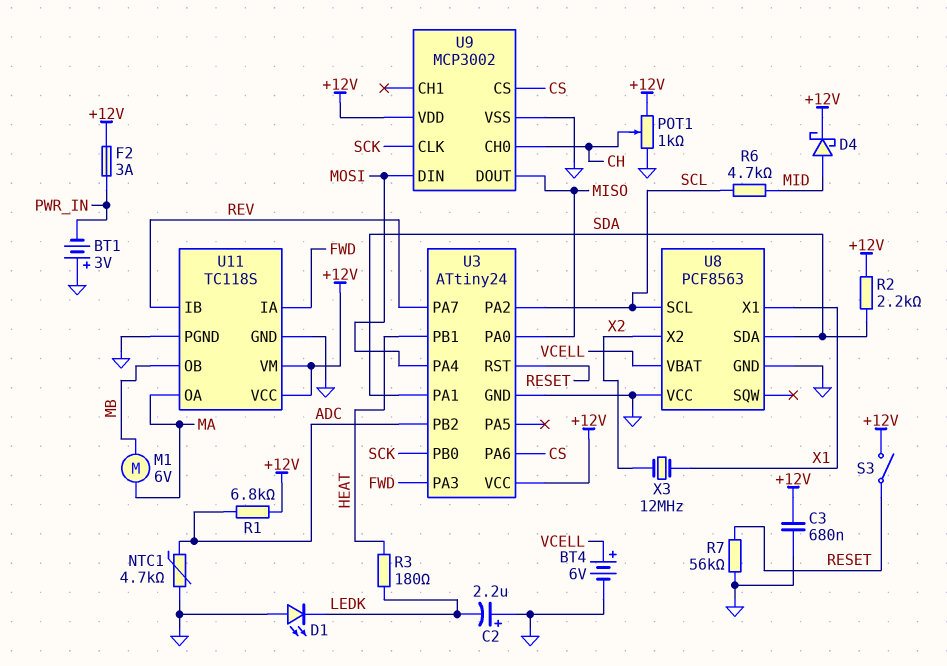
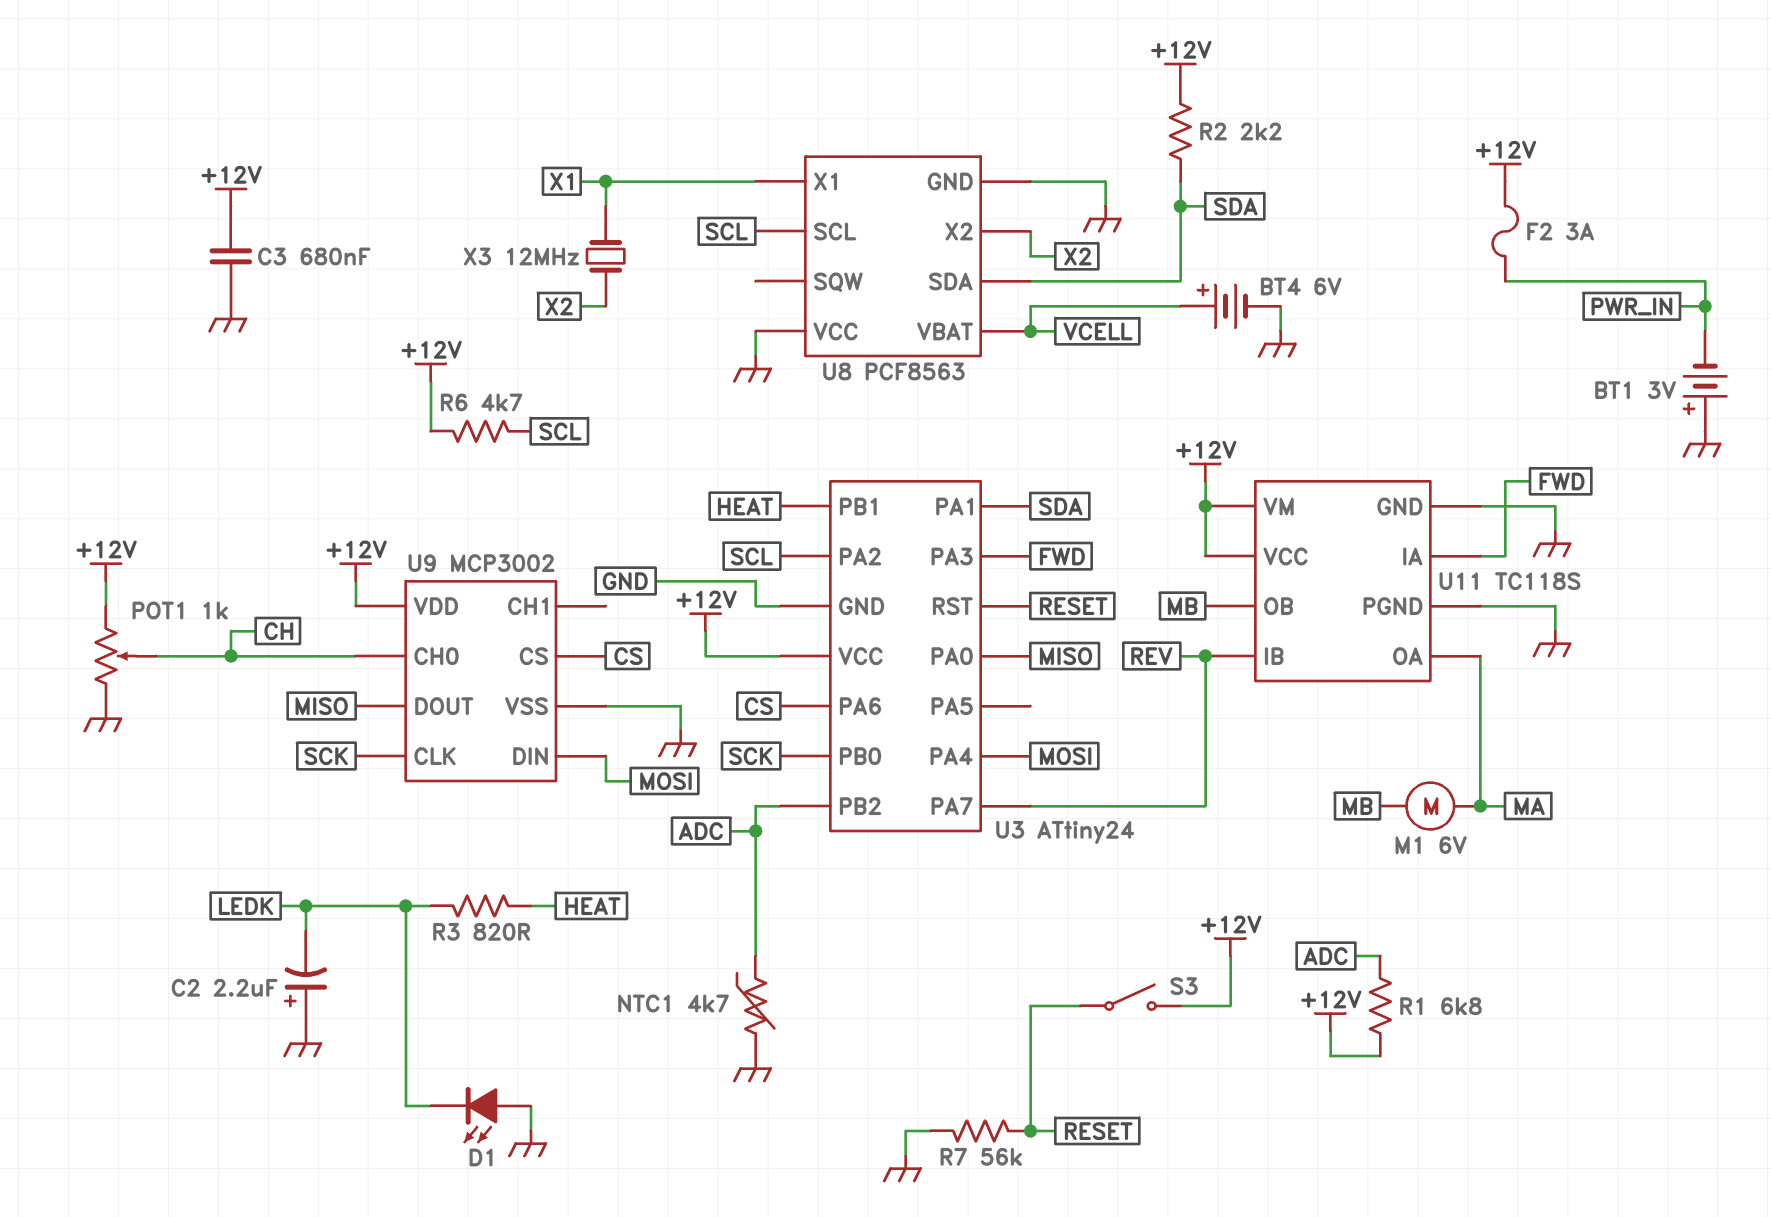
D4: schottky (A MID, K +12V) -> none
R3: 180 (HEAT, LEDK) -> 820 (HEAT, LEDK)
R6: 4.7k (MID, SCL) -> 4.7k (+12V, SCL)

